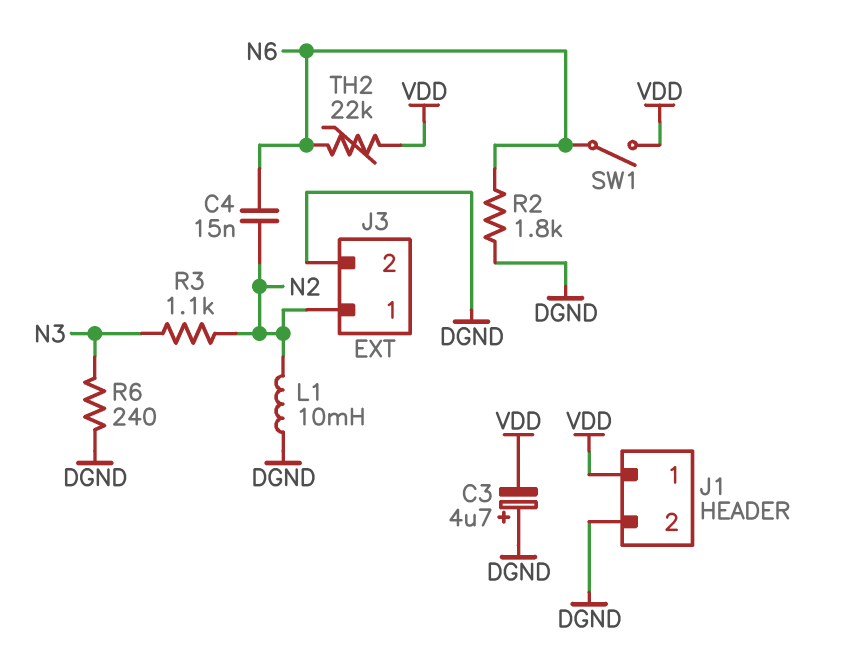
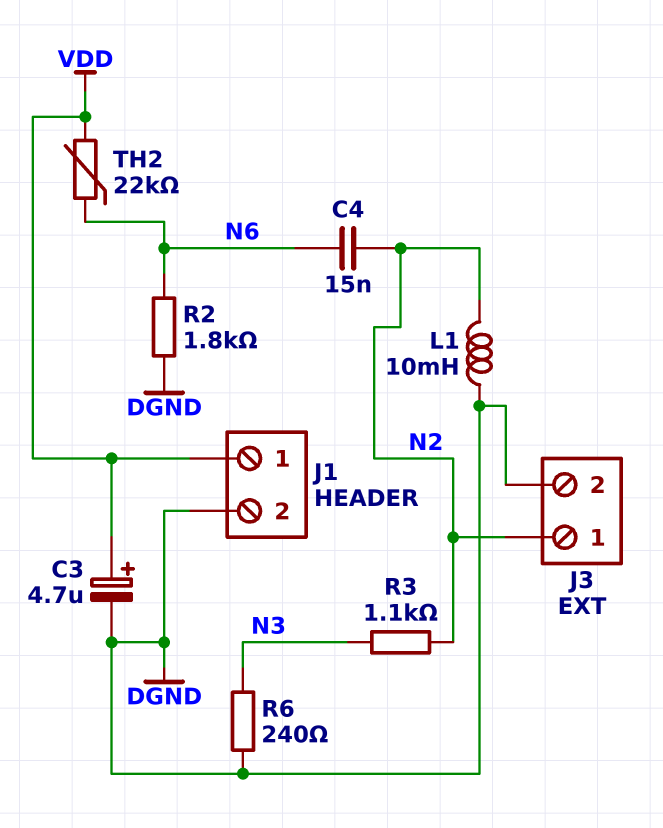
C3: 4.7uF (plus DGND, minus VDD) -> 4.7uF (plus VDD, minus DGND)
SW1: switch (N6, VDD) -> none

